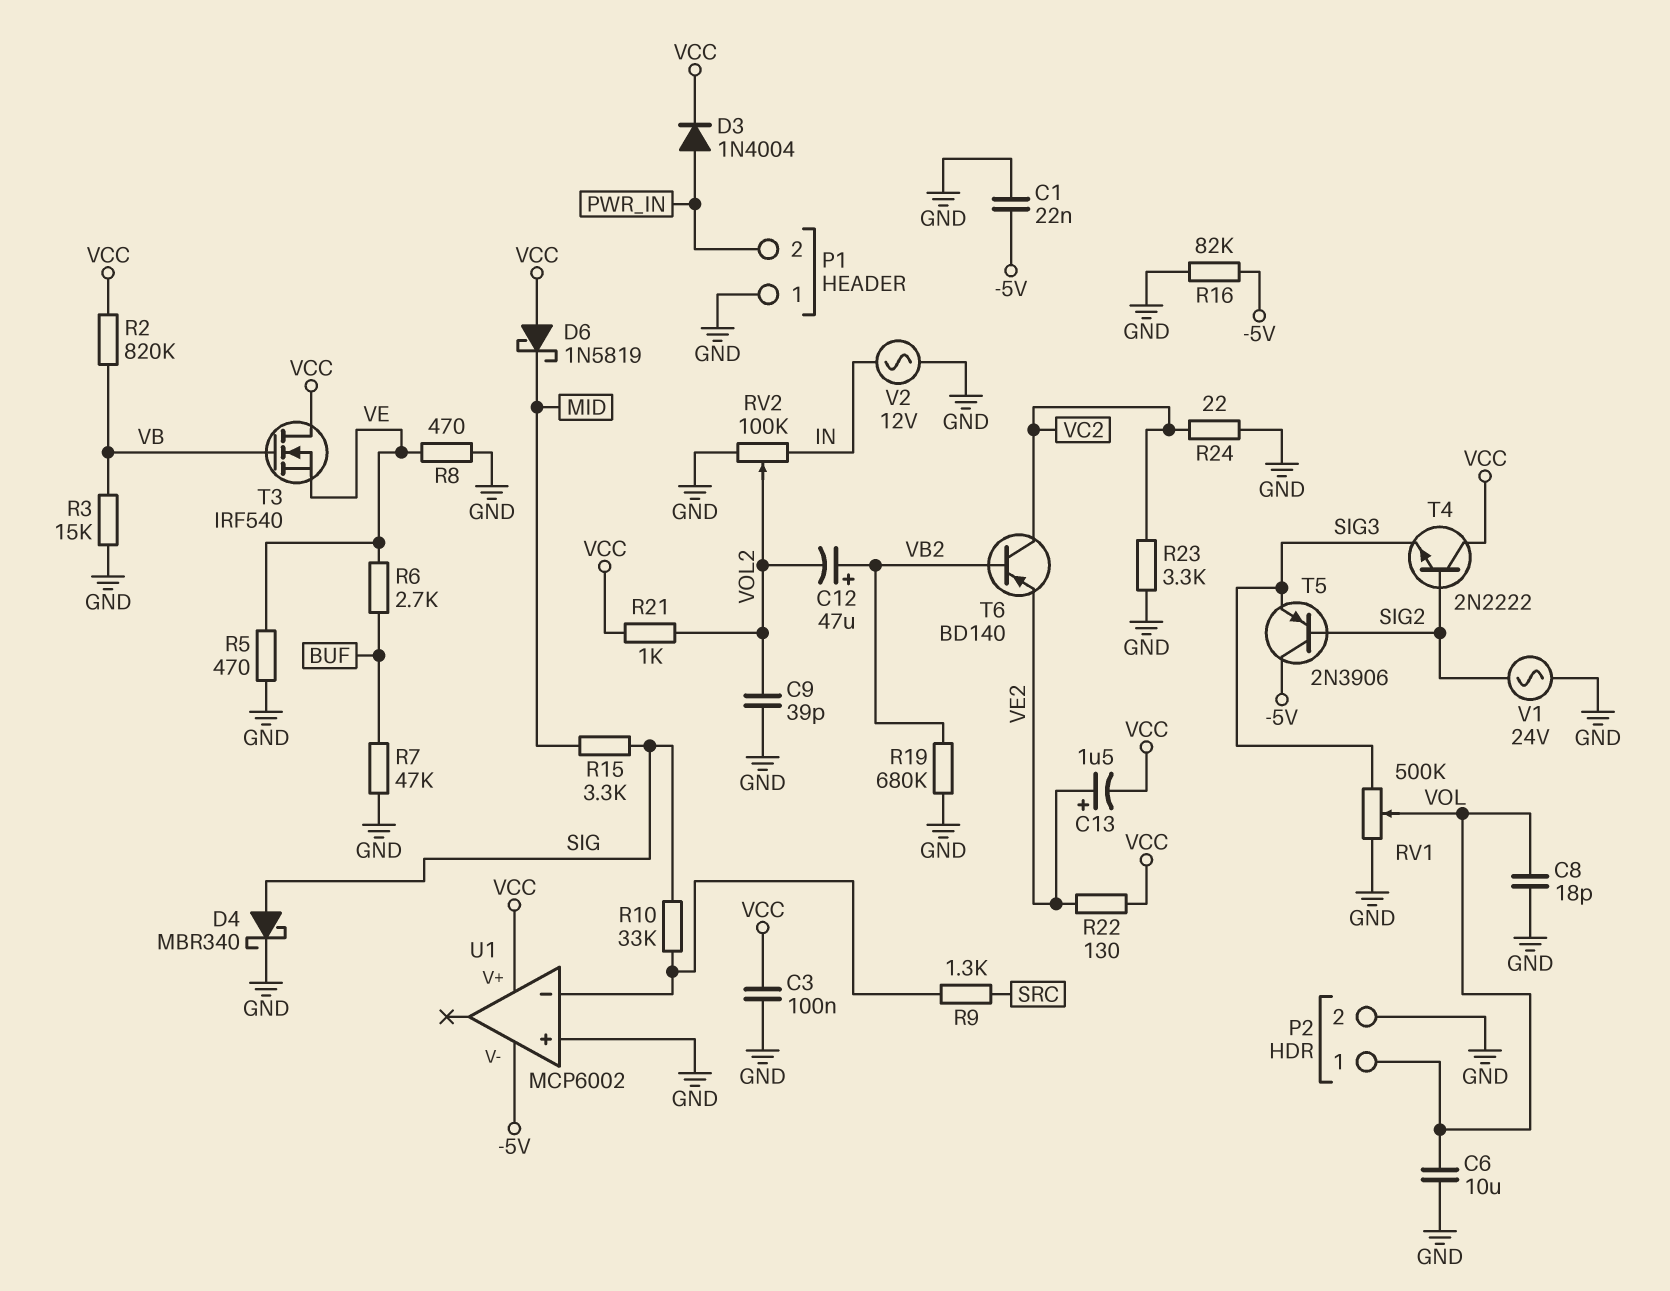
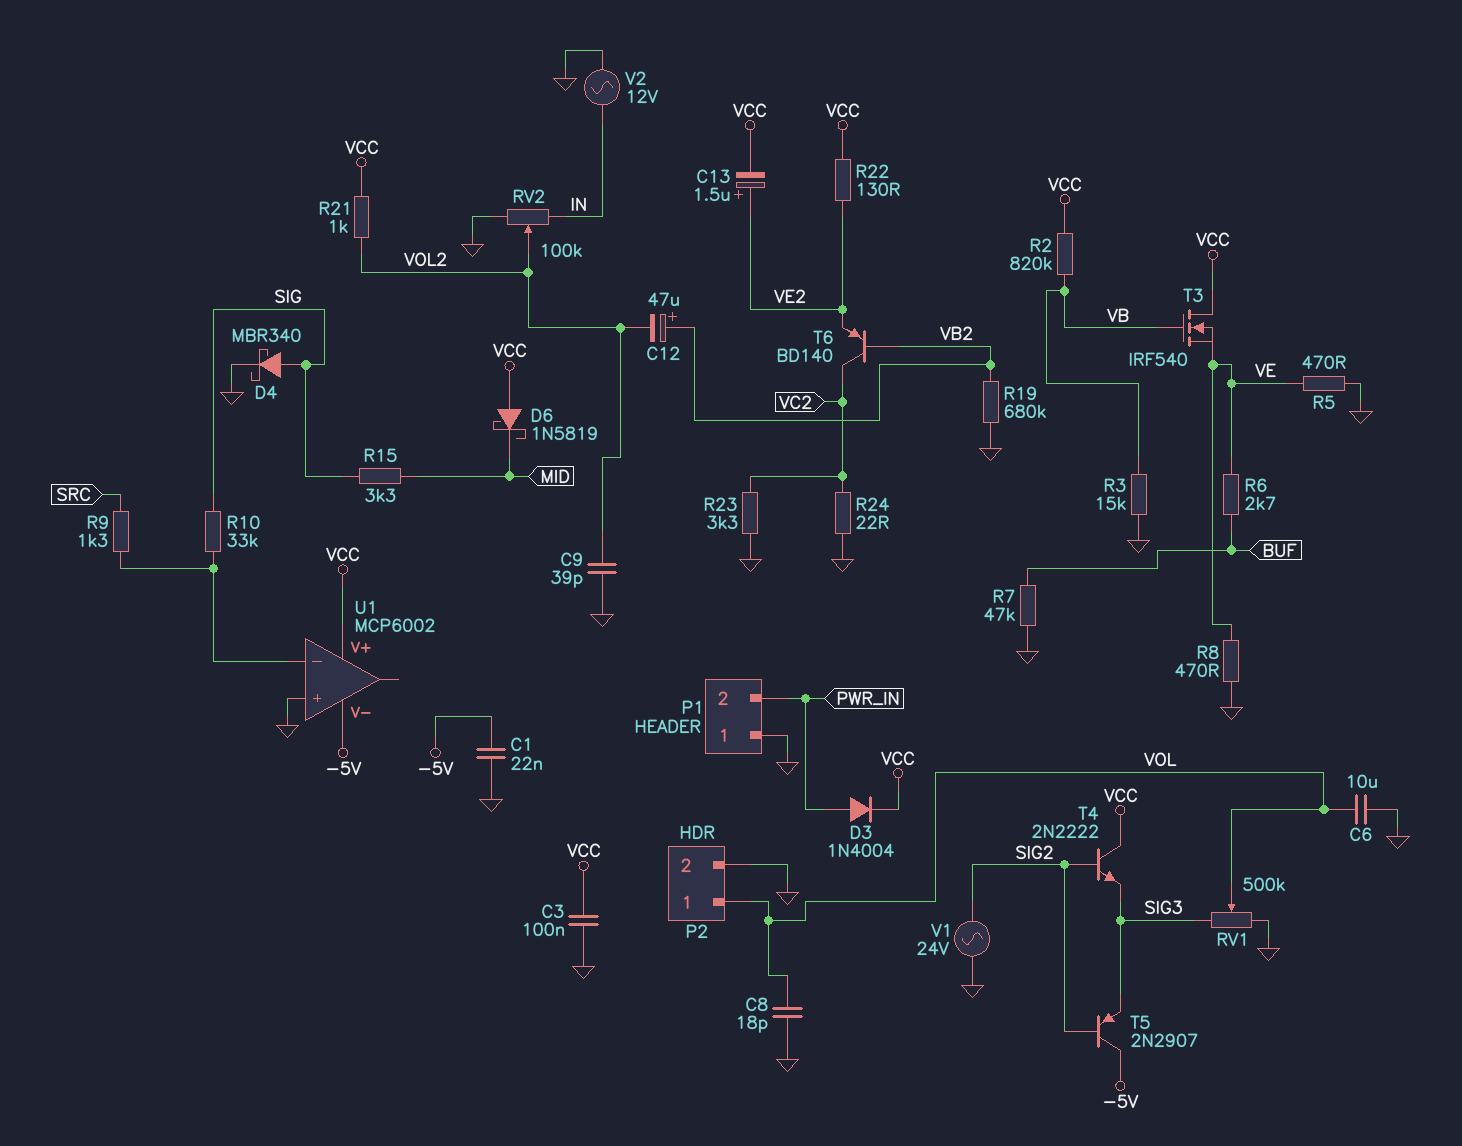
R16: 82k (-5V, GND) -> none
T5: PNP 2N3906 (B SIG2, C -5V, E SIG3) -> PNP 2N2907 (B SIG2, C -5V, E SIG3)

